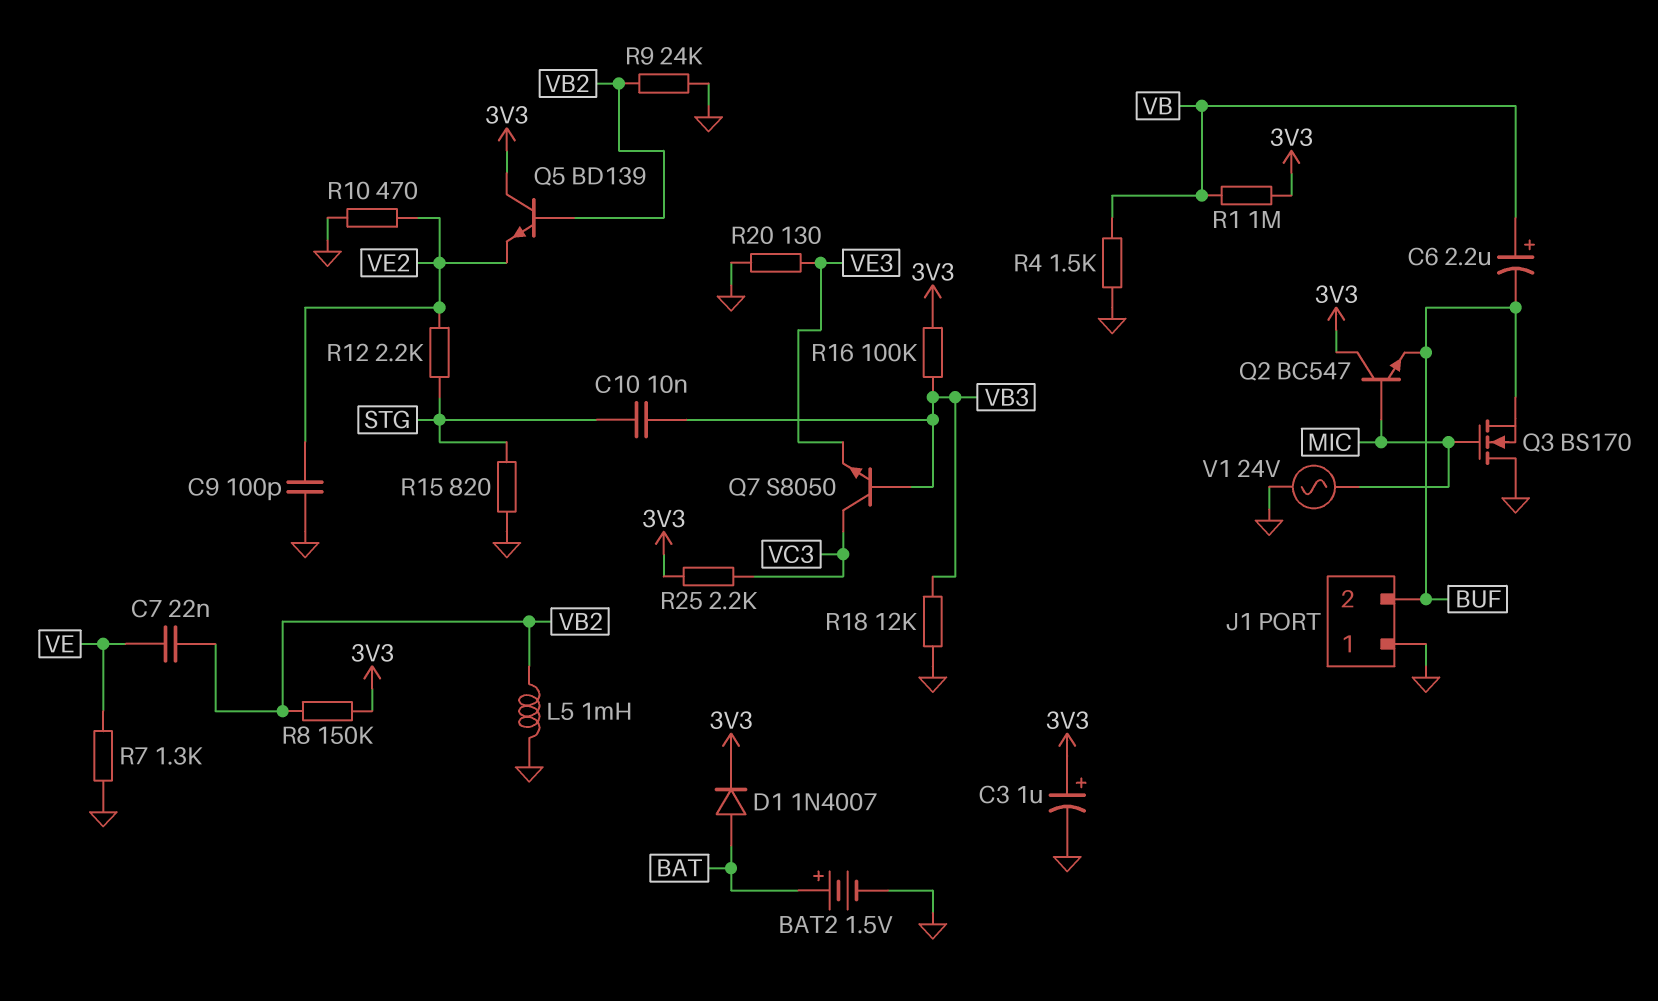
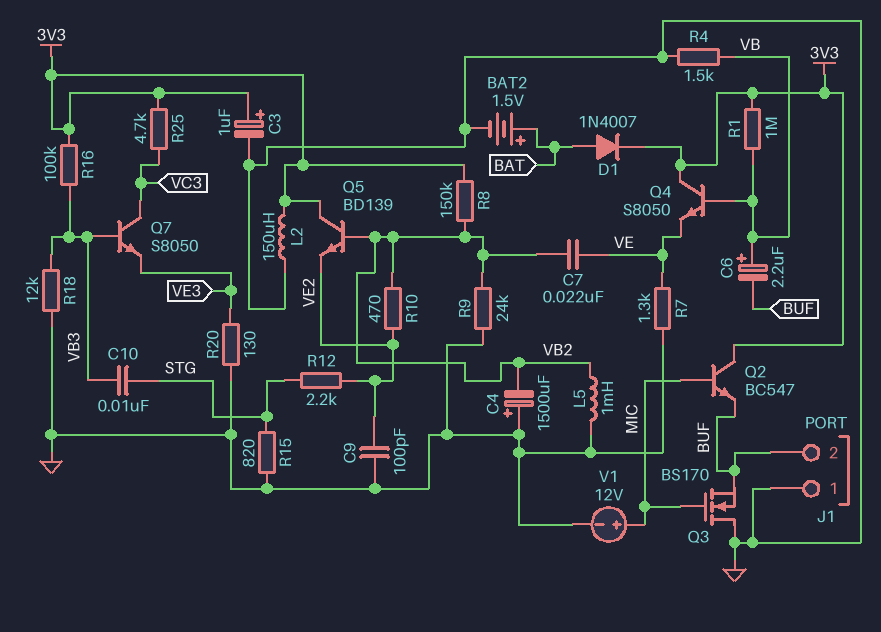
C4: none -> 1500uF (plus GND, minus VB2)
L2: none -> 150uH (3V3, GND)
Q4: none -> NPN S8050 (B VB, C 3V3, E VE)
R10: 470 (GND, VE2) -> 470 (VB2, VE2)
R25: 2.2k (3V3, VC3) -> 4.7k (3V3, VC3)
V1: AC 24V (GND, MIC) -> 12V (plus MIC, minus GND)

